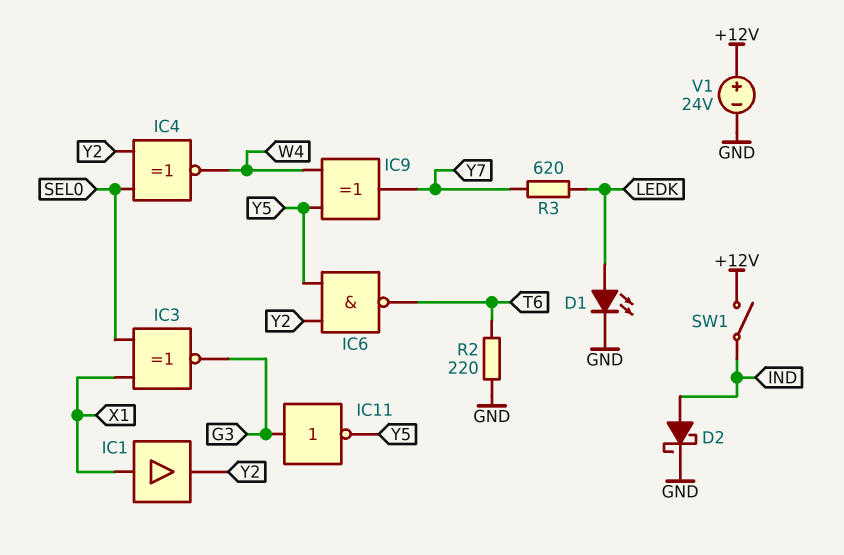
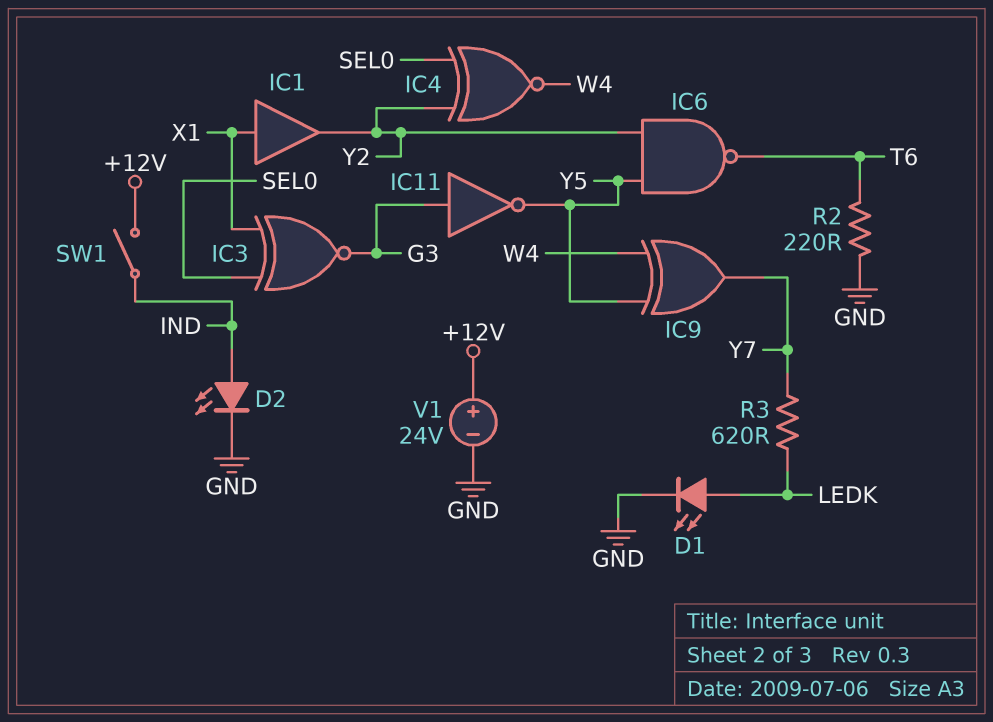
D2: schottky (A IND, K GND) -> LED (A IND, K GND)

